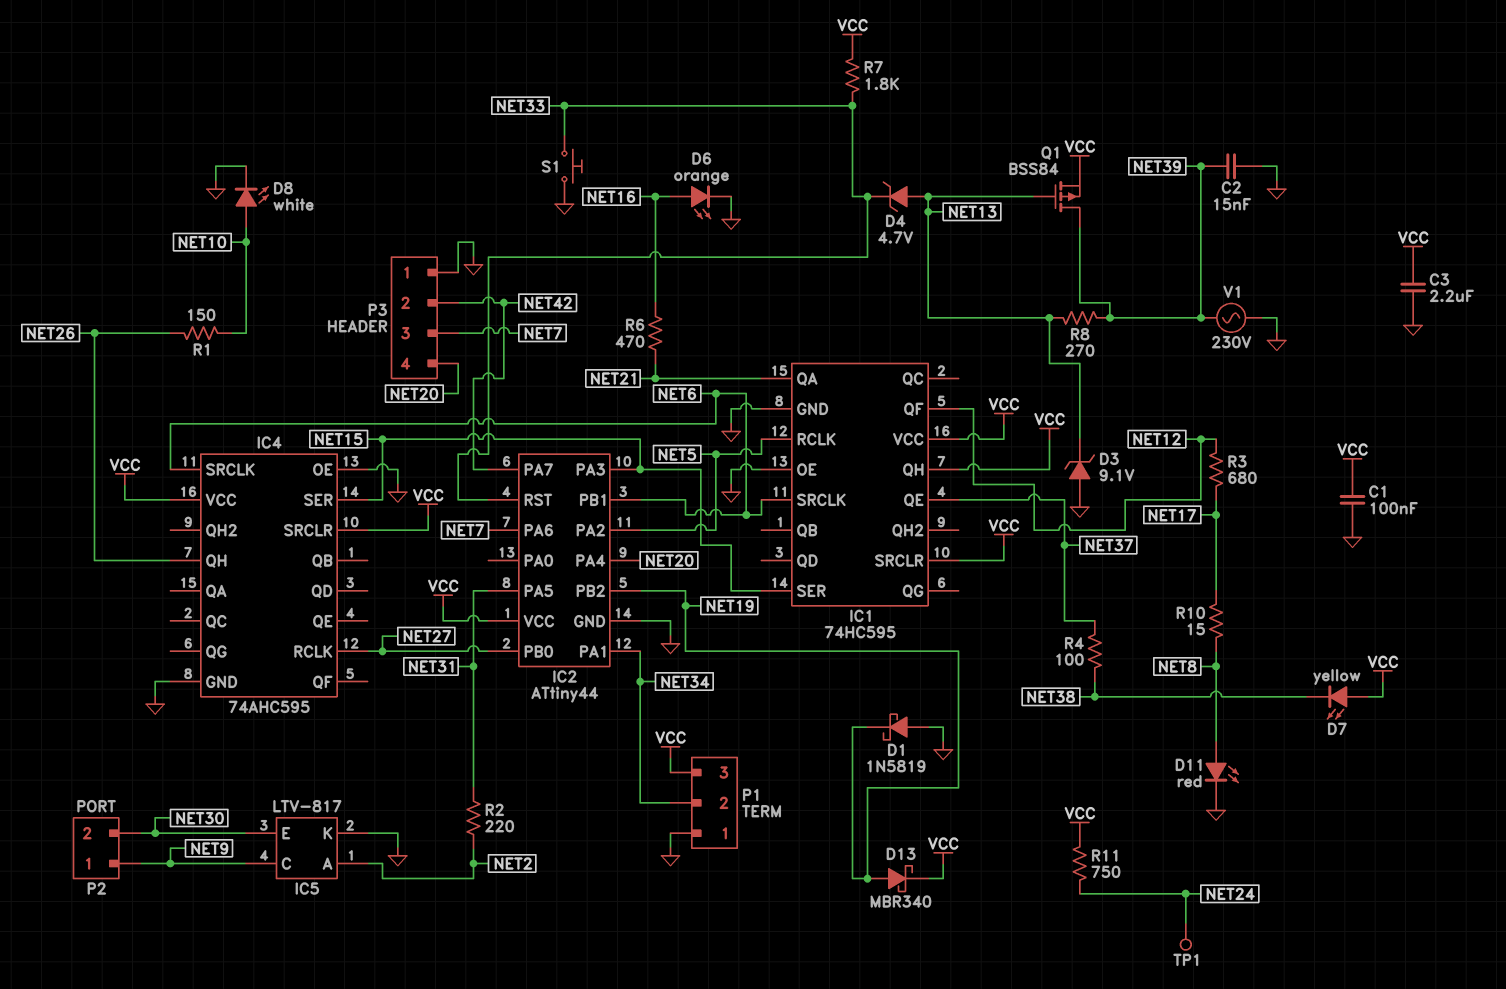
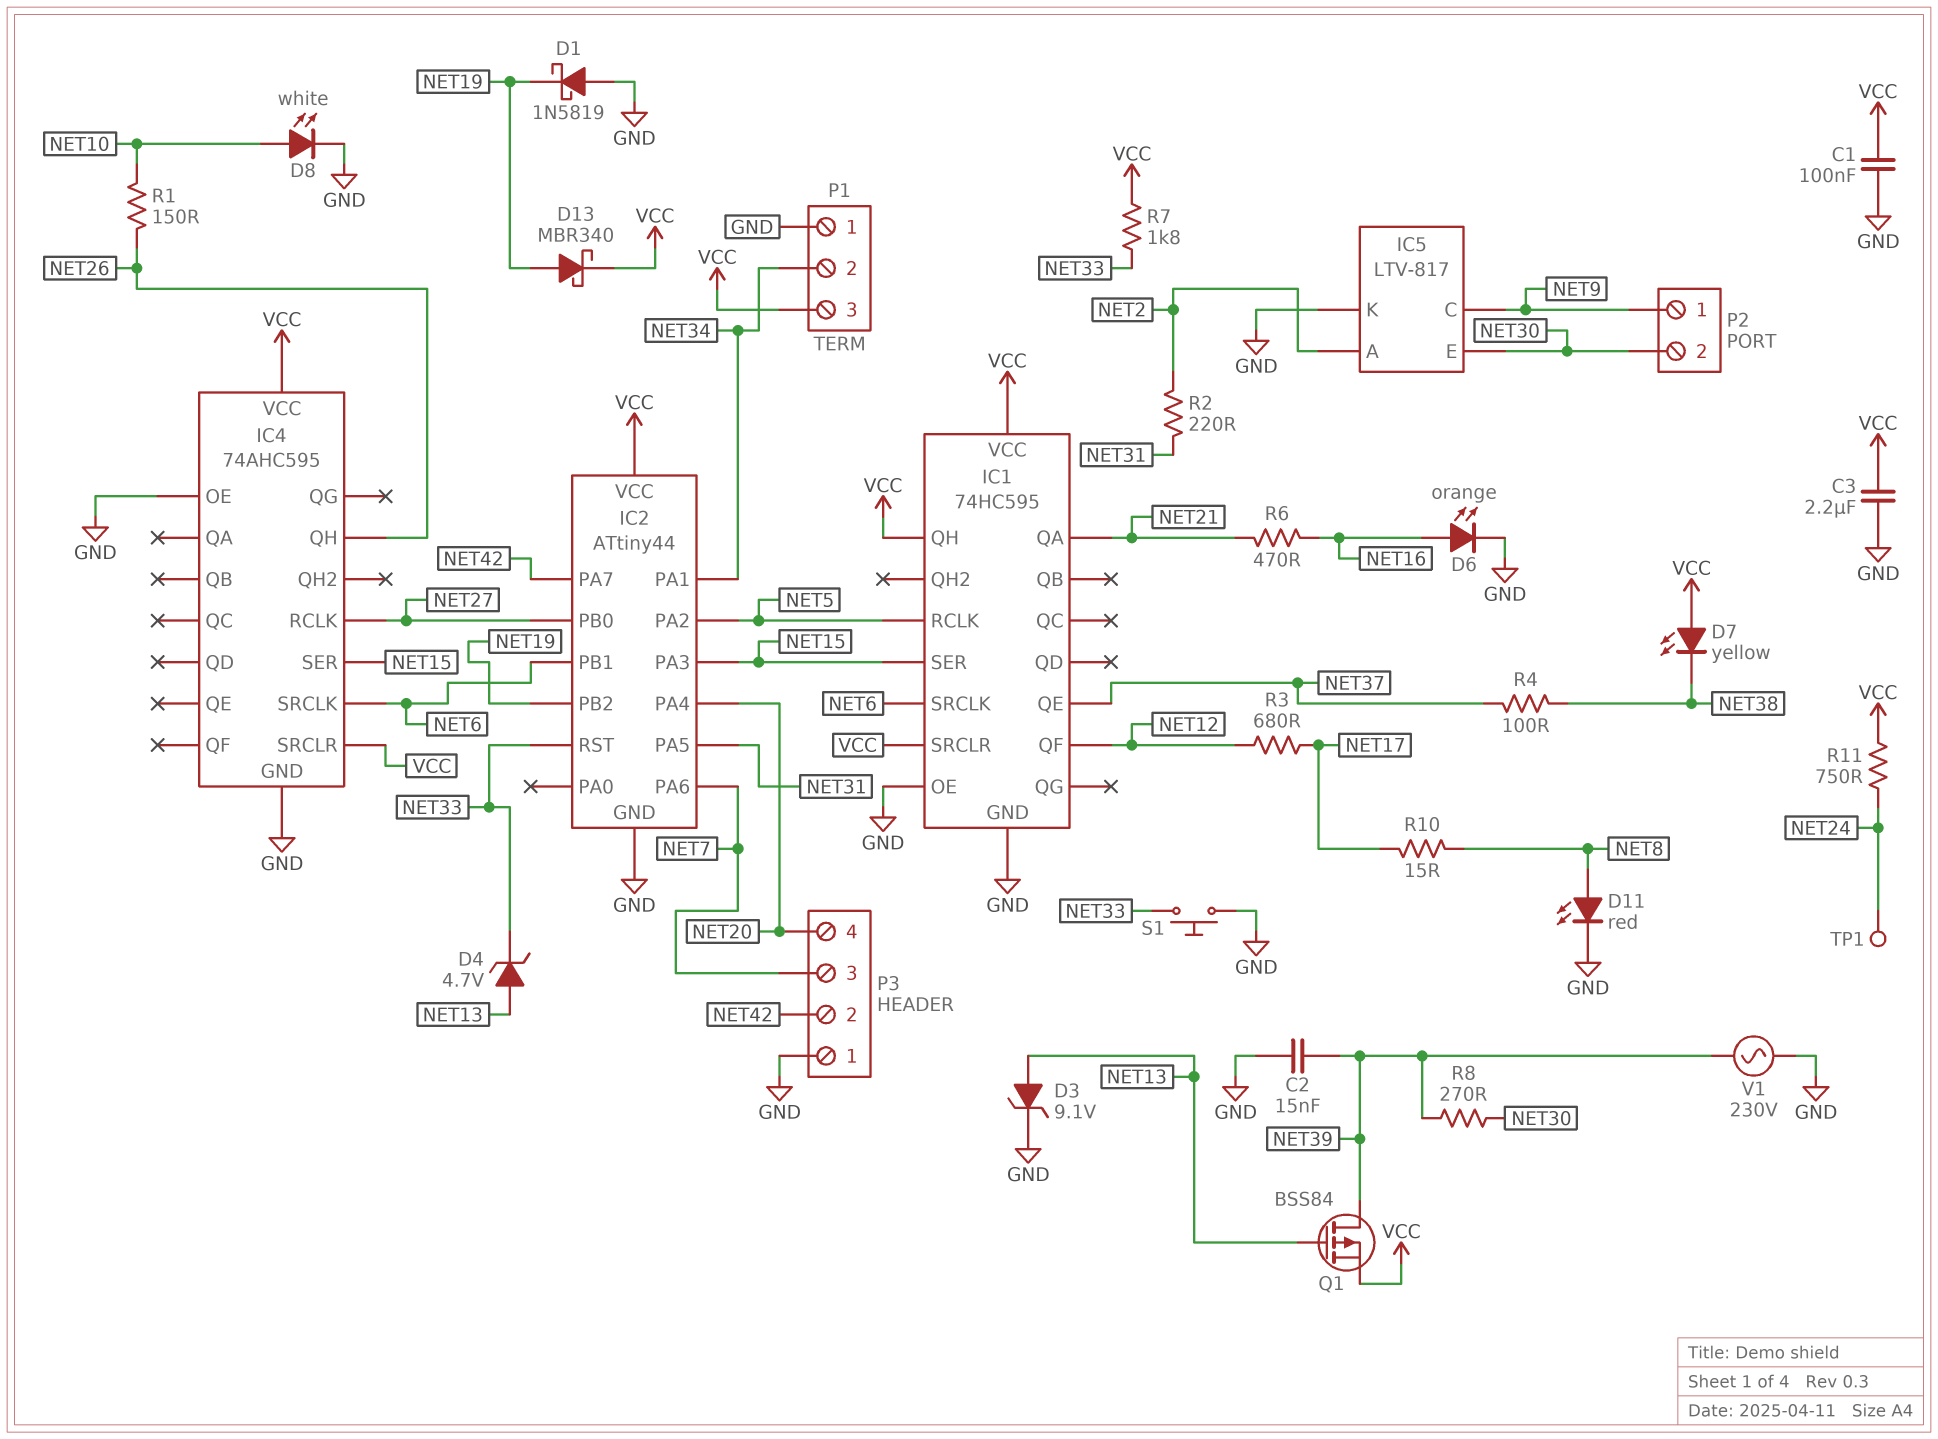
D3: zener 9.1V (A GND, K NET13) -> zener 9.1V (A NET13, K GND)
R8: 270 (NET13, NET39) -> 270 (NET30, NET39)

